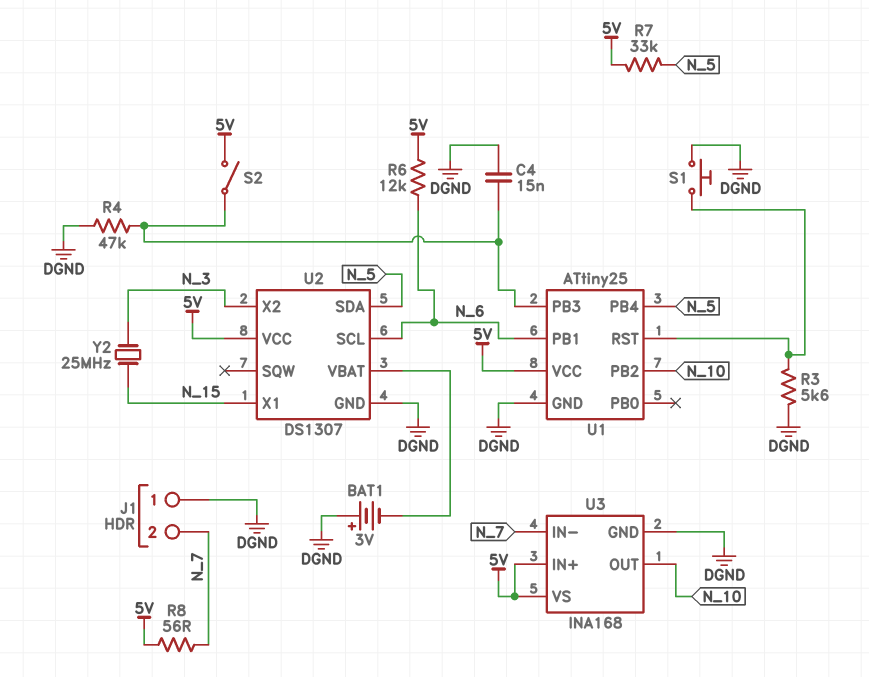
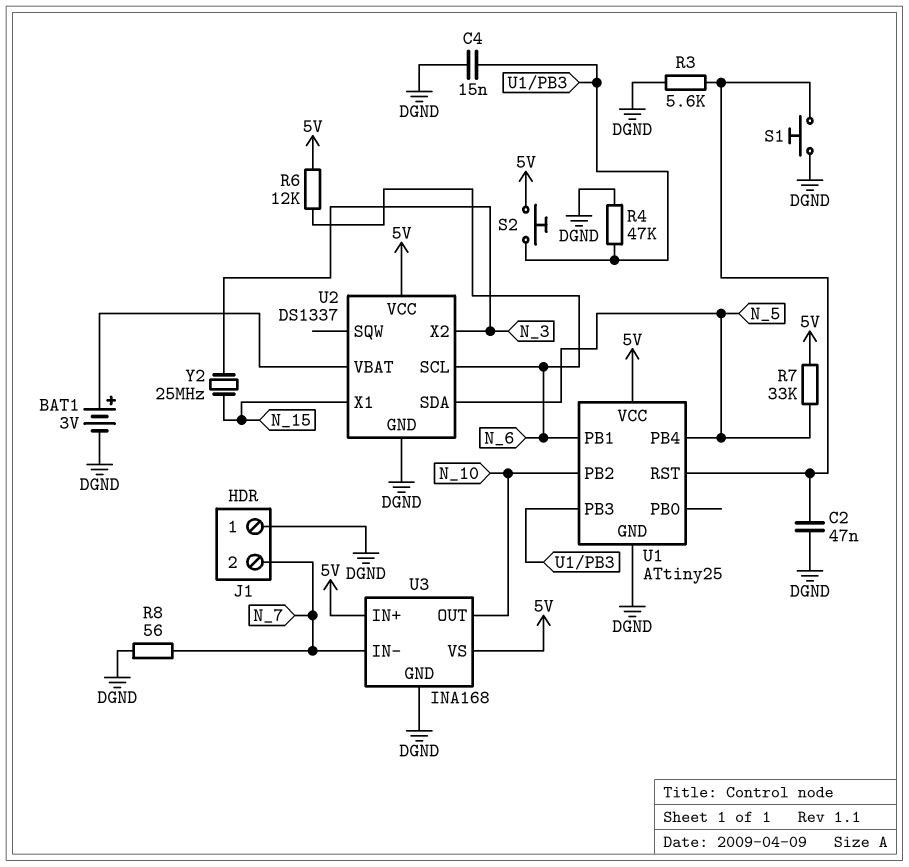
BAT1: 3V (plus DGND, minus U2/VBAT) -> 3V (plus U2/VBAT, minus DGND)
C2: none -> 47nF (DGND, U1/RST)
R8: 56 (5V, N_7) -> 56 (DGND, N_7)
S2: switch (5V, U1/PB3) -> button (5V, U1/PB3)
U2: DS1307 -> DS1337

